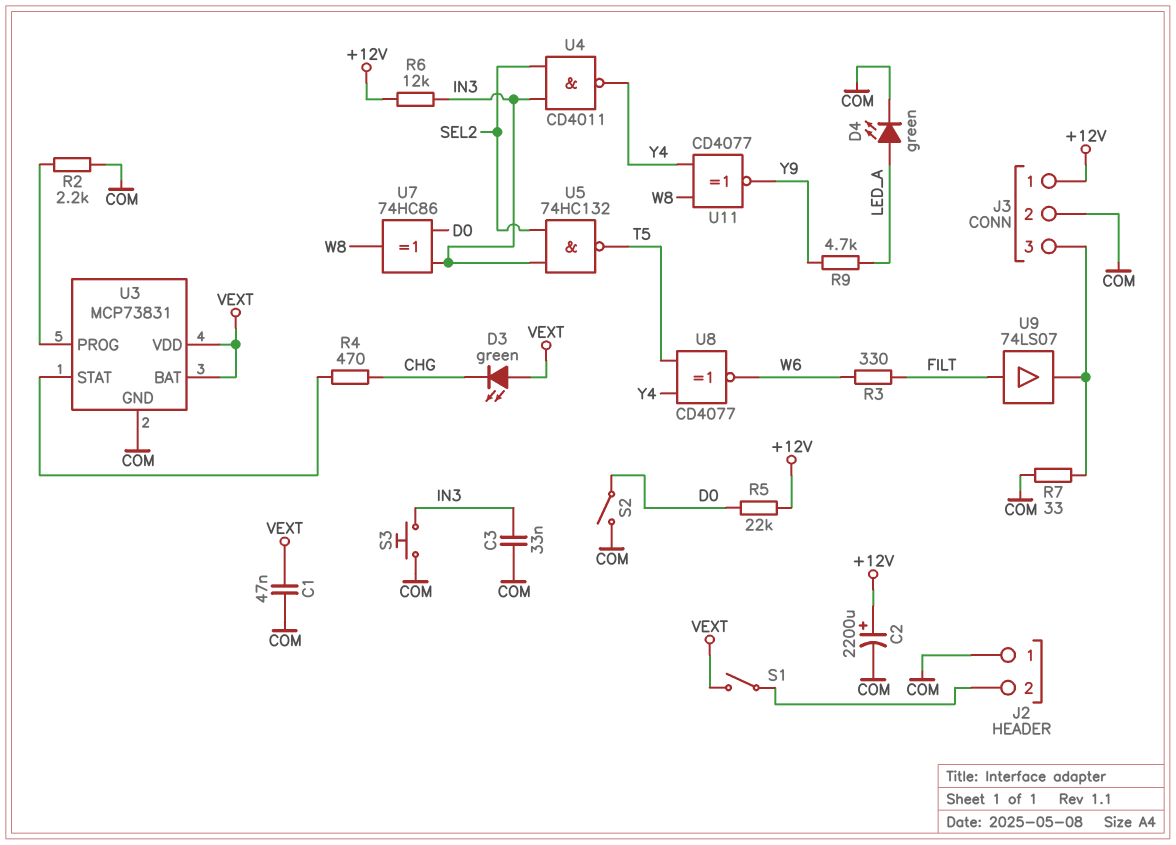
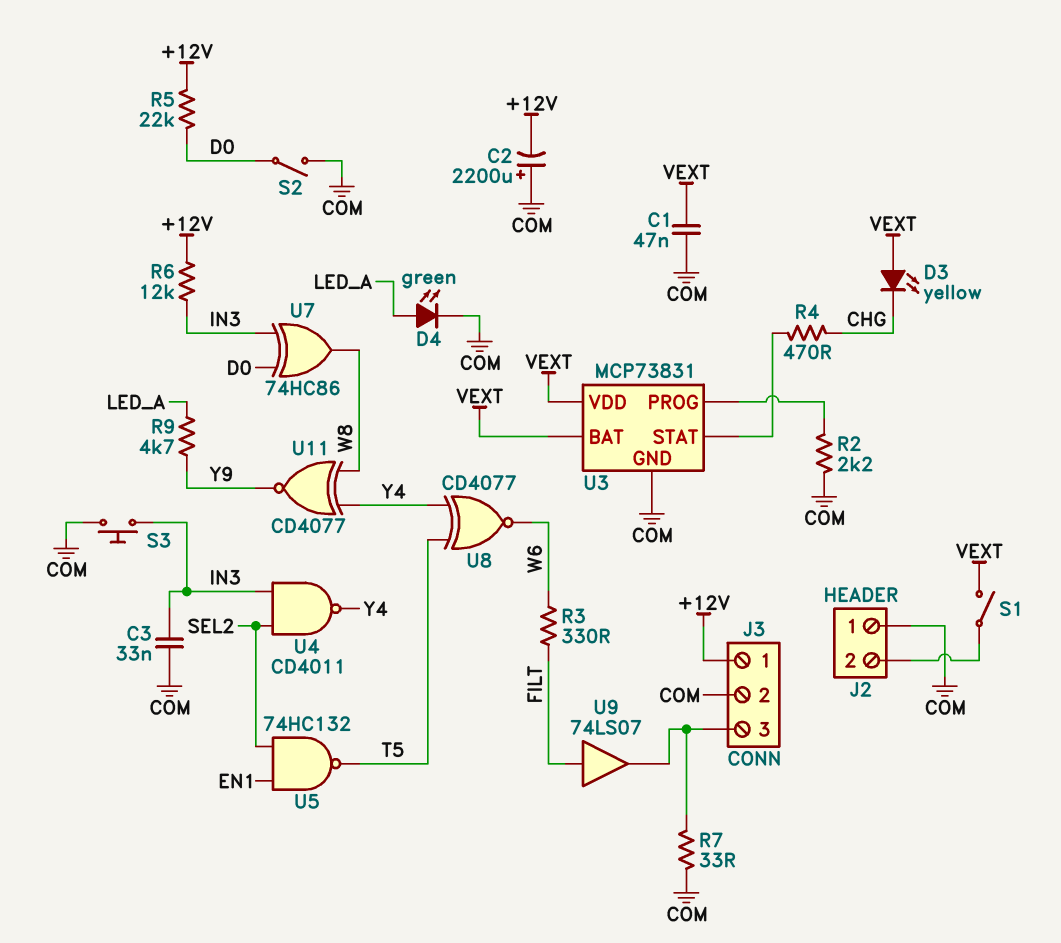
C2: 2200uF (plus +12V, minus COM) -> 2200uF (plus COM, minus +12V)
D3: LED green (A VEXT, K CHG) -> LED yellow (A VEXT, K CHG)
U5: NAND 74HC132 (in IN3, in SEL2, out T5) -> NAND 74HC132 (in EN1, in SEL2, out T5)

